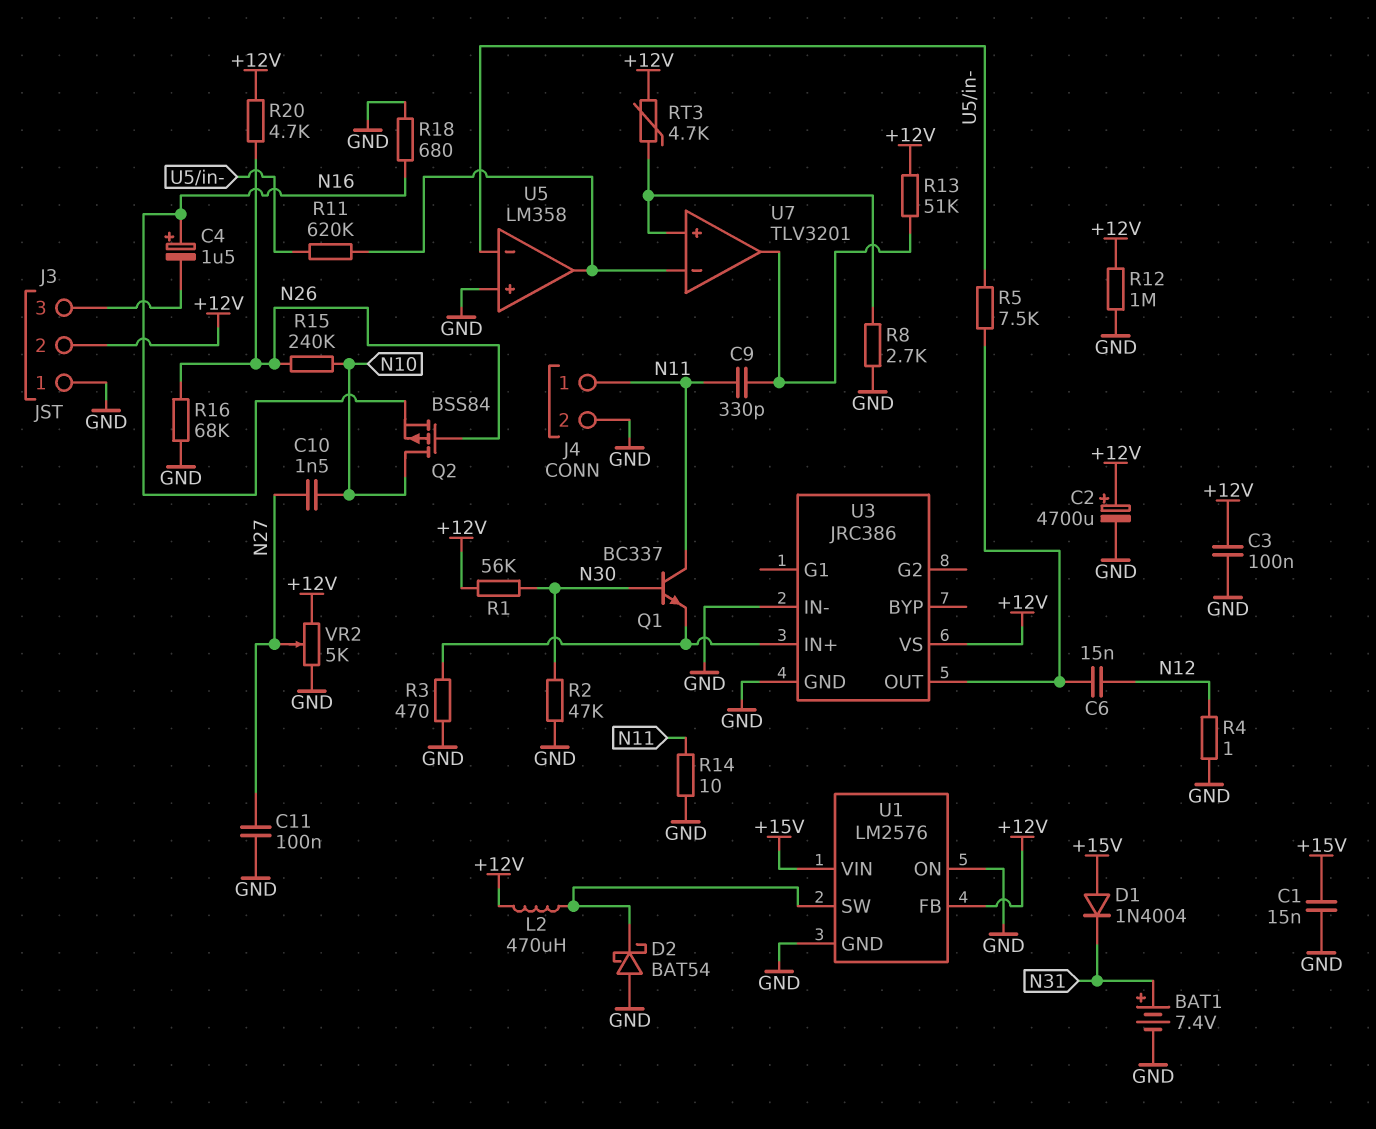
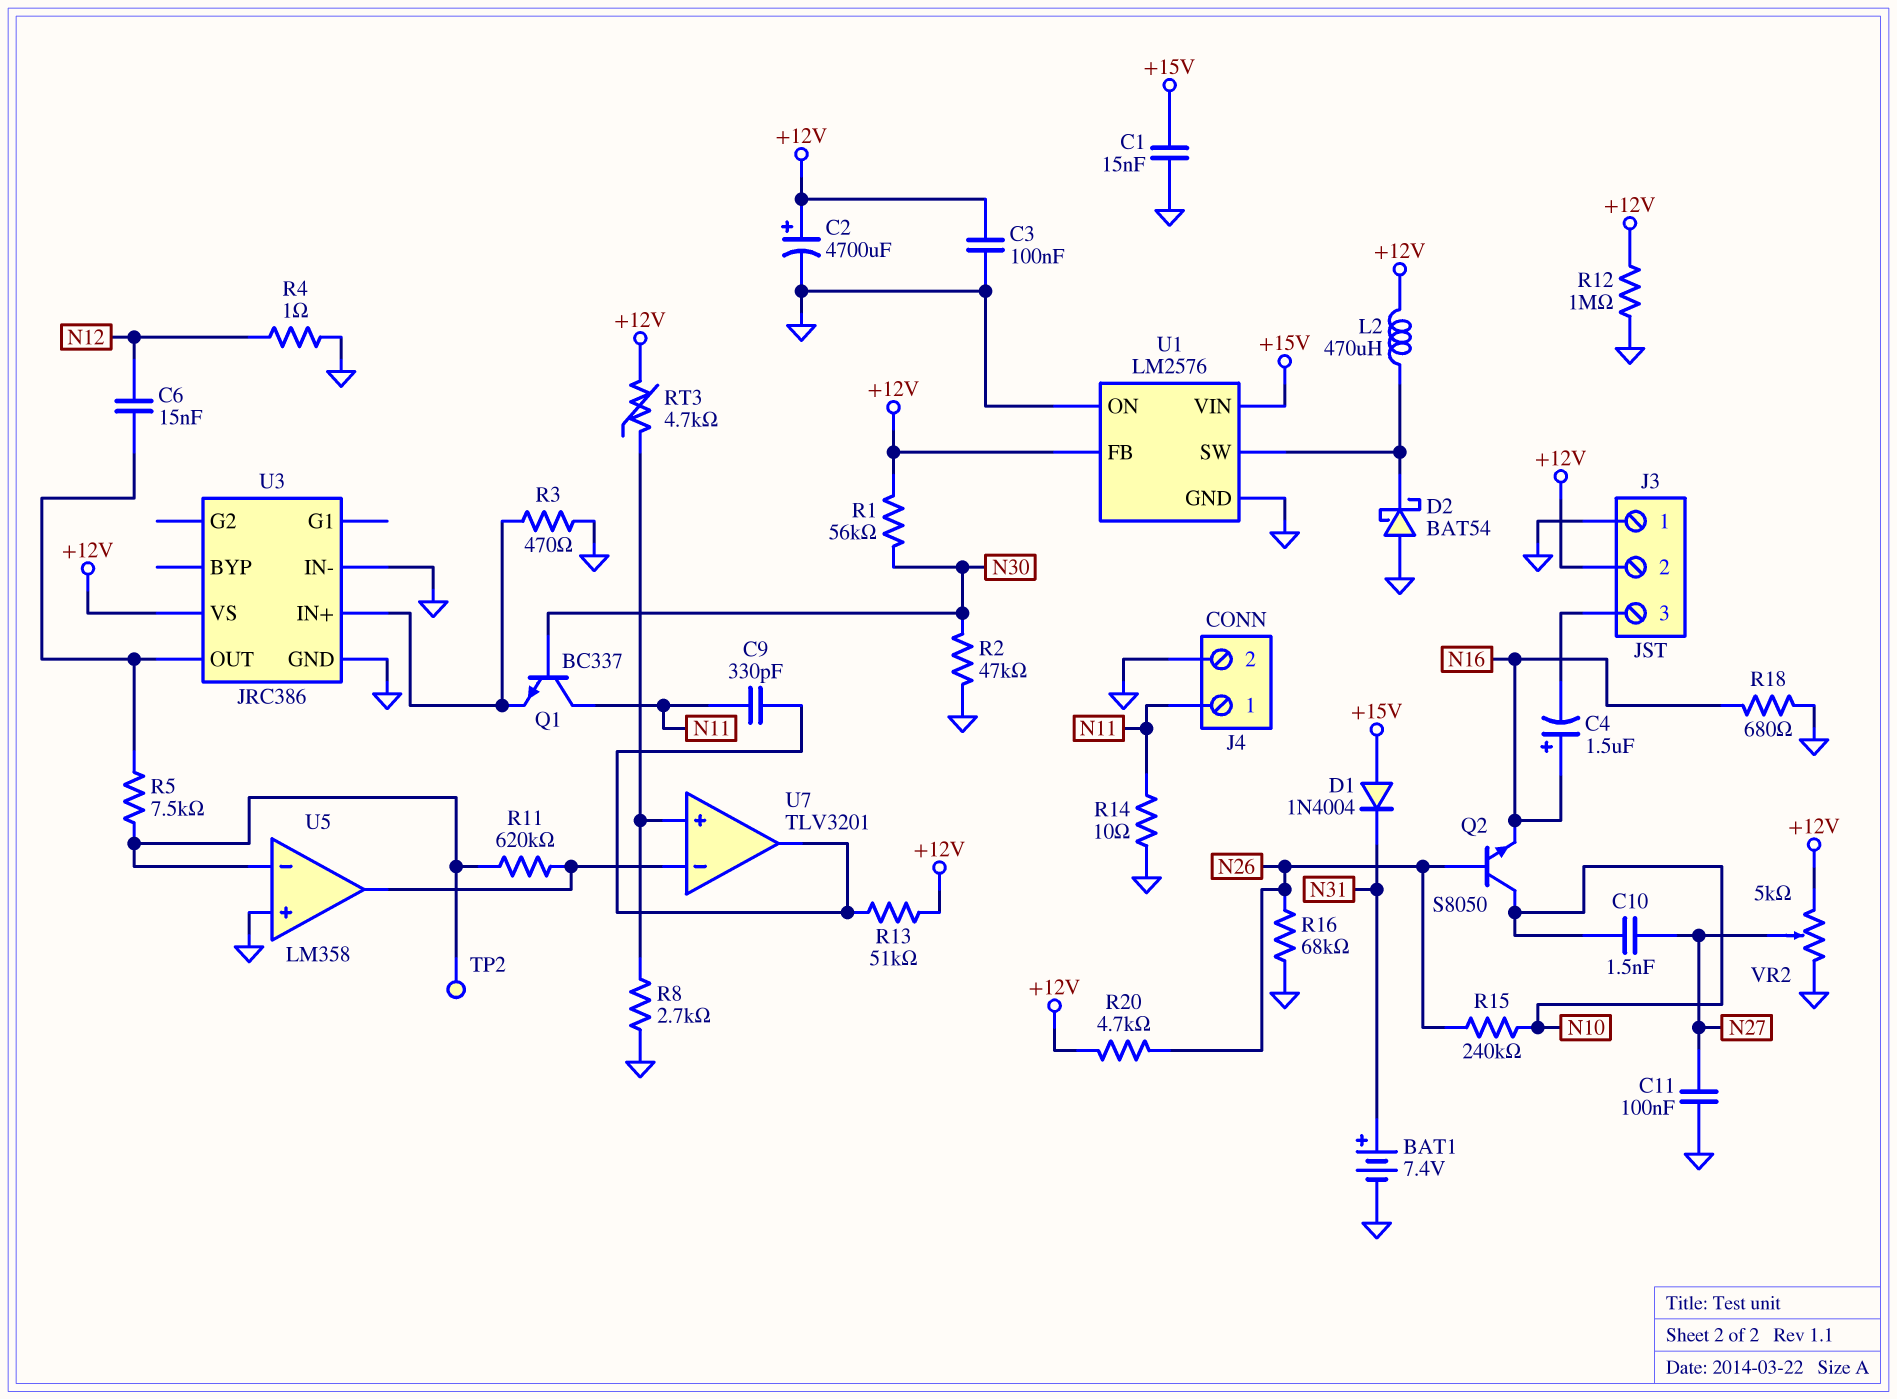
Q2: PMOS BSS84 (G N26, D N10, S N16) -> NPN S8050 (B N26, C N10, E N16)
TP2: none -> test point (U5/in-)

